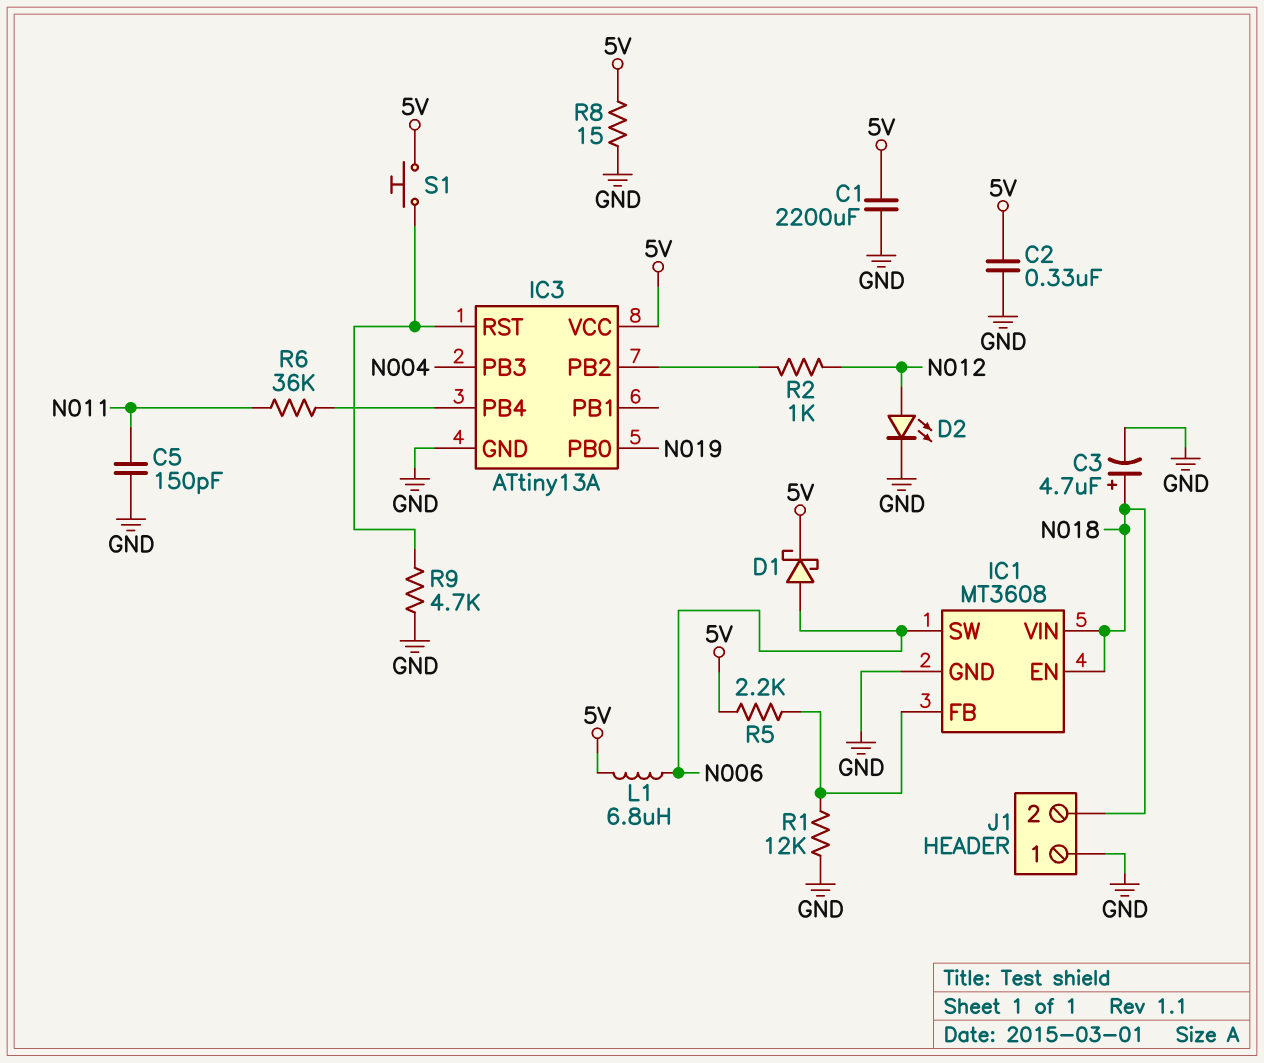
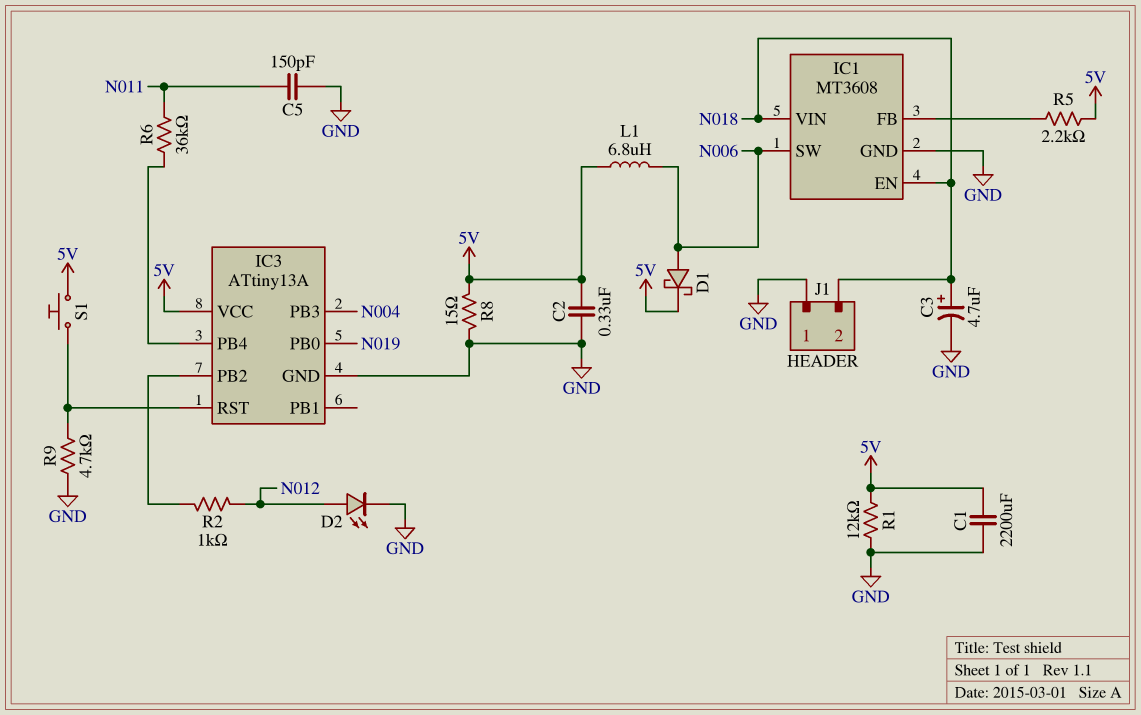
R1: 12k (GND, IC1/FB) -> 12k (5V, GND)

